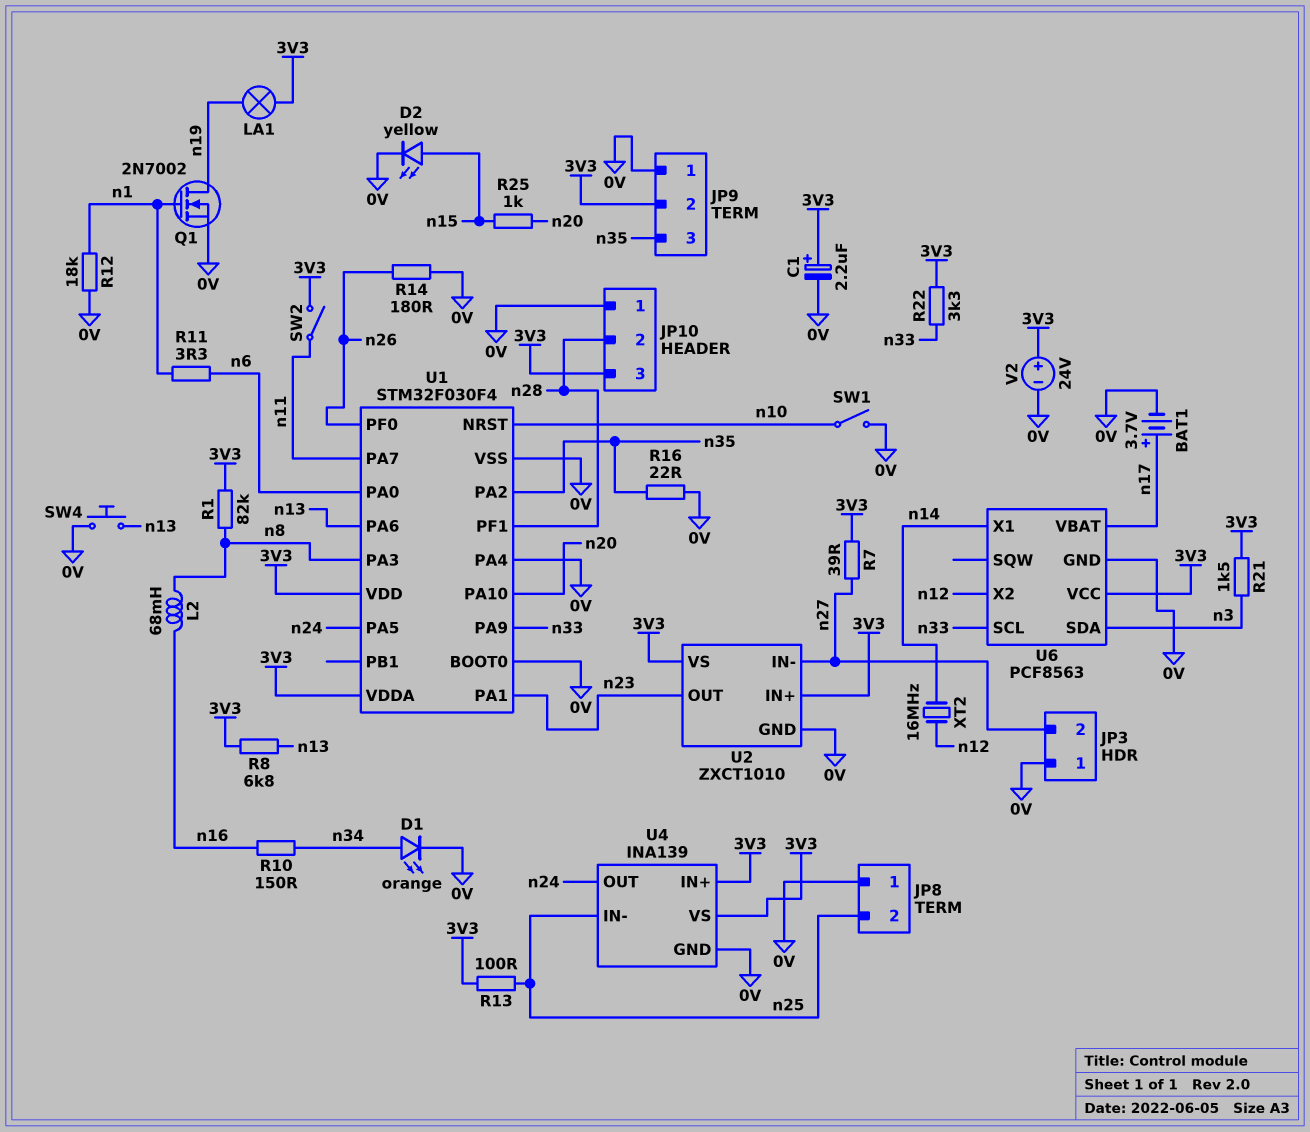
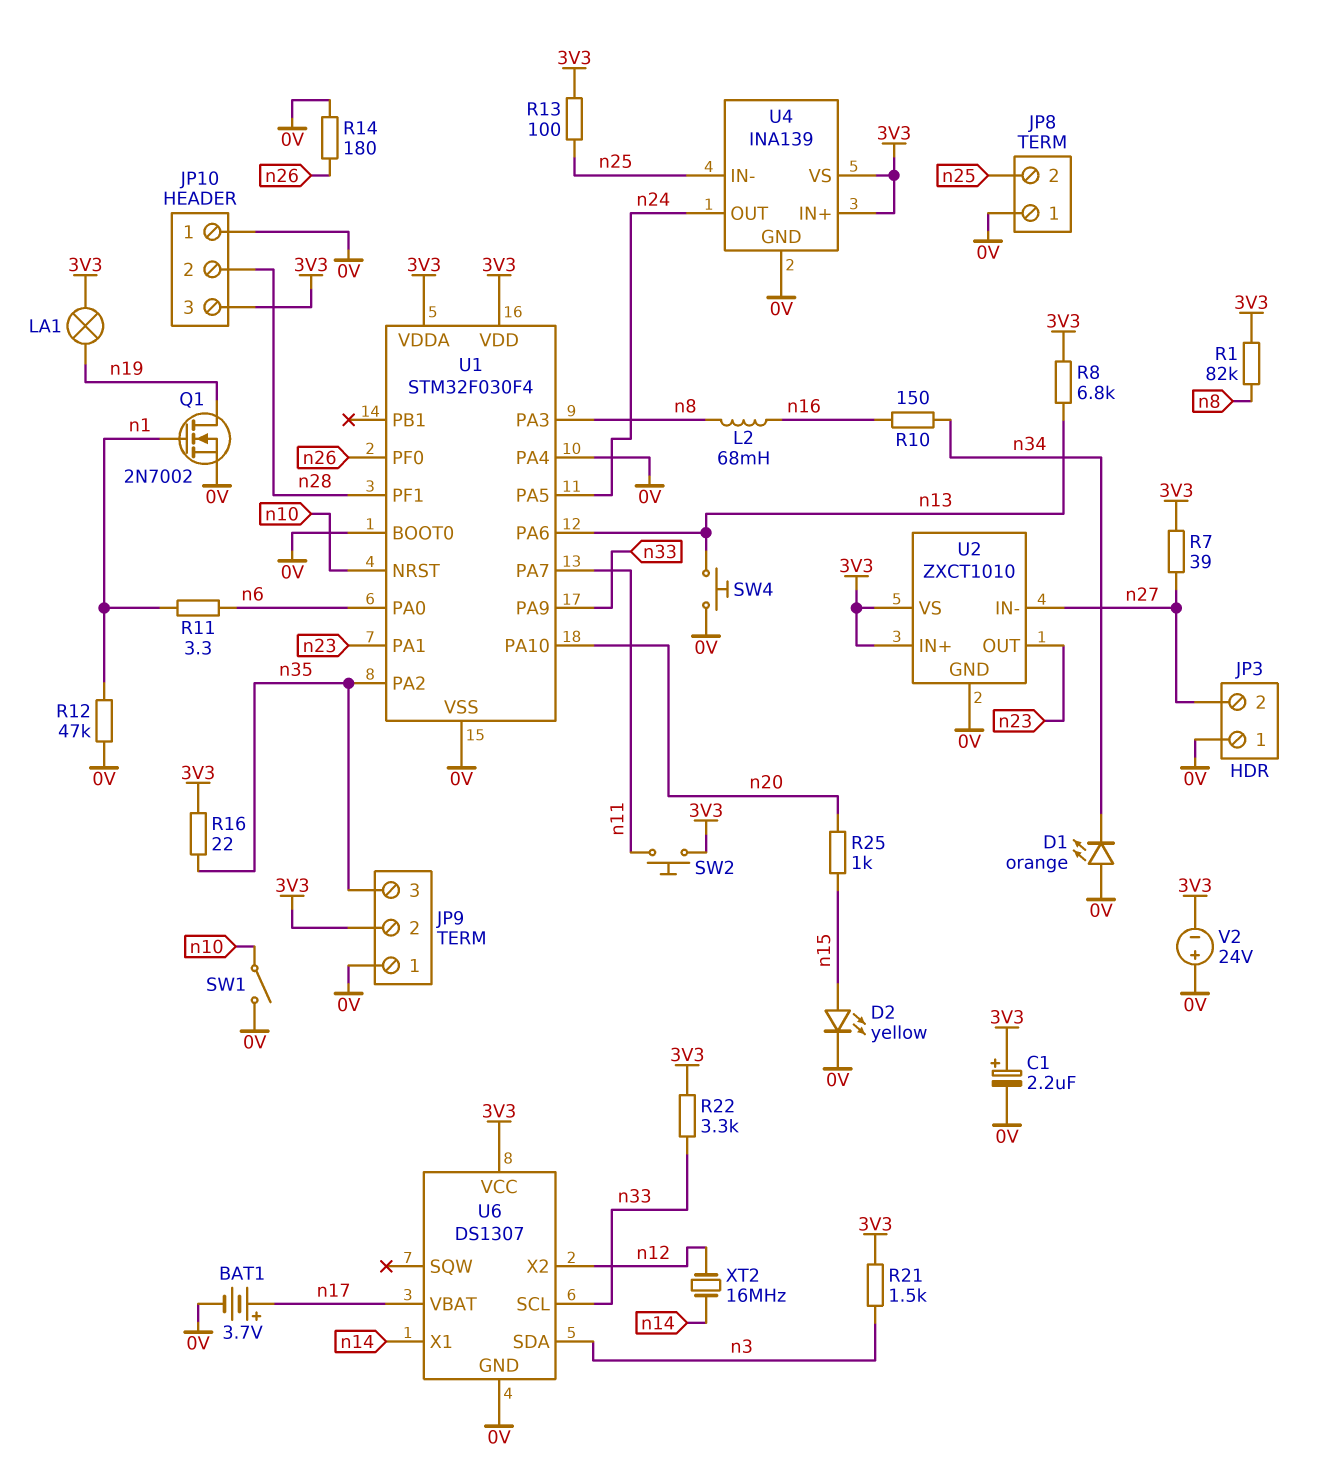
D1: LED orange (A n34, K 0V) -> LED orange (A 0V, K n34)
R12: 18k (0V, n1) -> 47k (0V, n1)
R16: 22 (0V, n35) -> 22 (3V3, n35)
SW2: switch (3V3, n11) -> button (3V3, n11)
U6: PCF8563 -> DS1307
V2: 24V (plus 3V3, minus 0V) -> 24V (plus 0V, minus 3V3)

